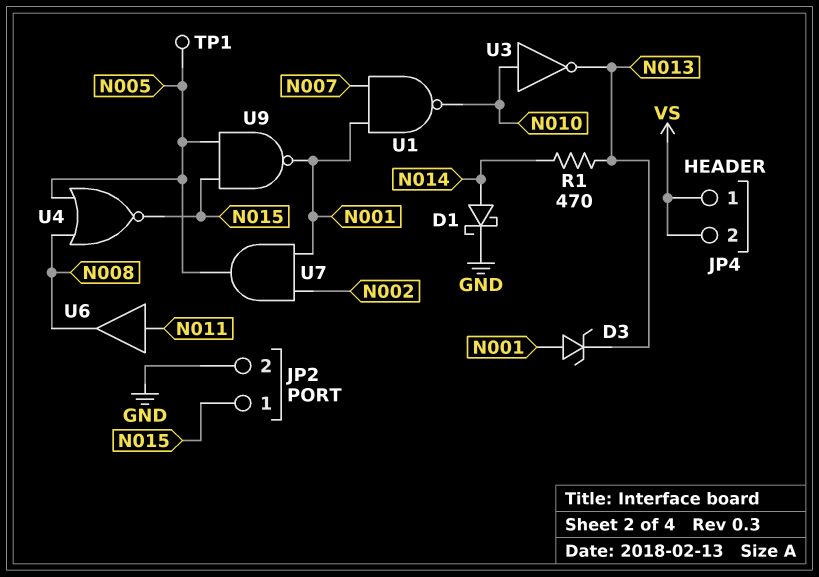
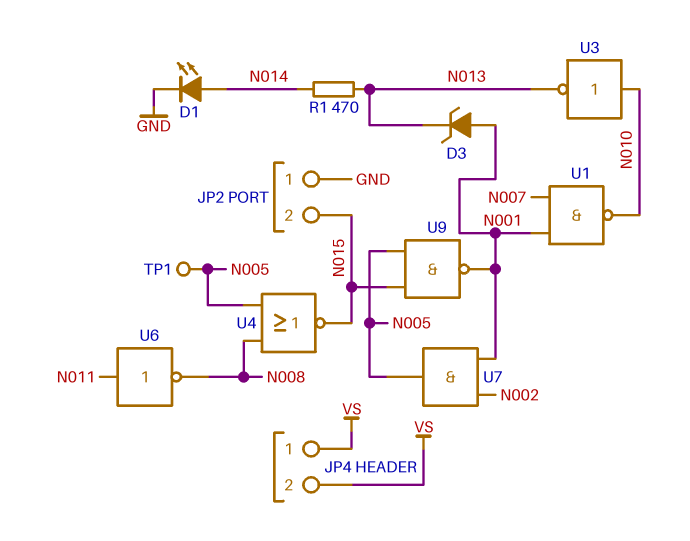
D1: schottky (A N014, K GND) -> LED (A N014, K GND)
JP2 pin 1: N015 -> GND
JP2 pin 2: GND -> N015
U6: buffer (in N011, out N008) -> NOT (in N011, out N008)

